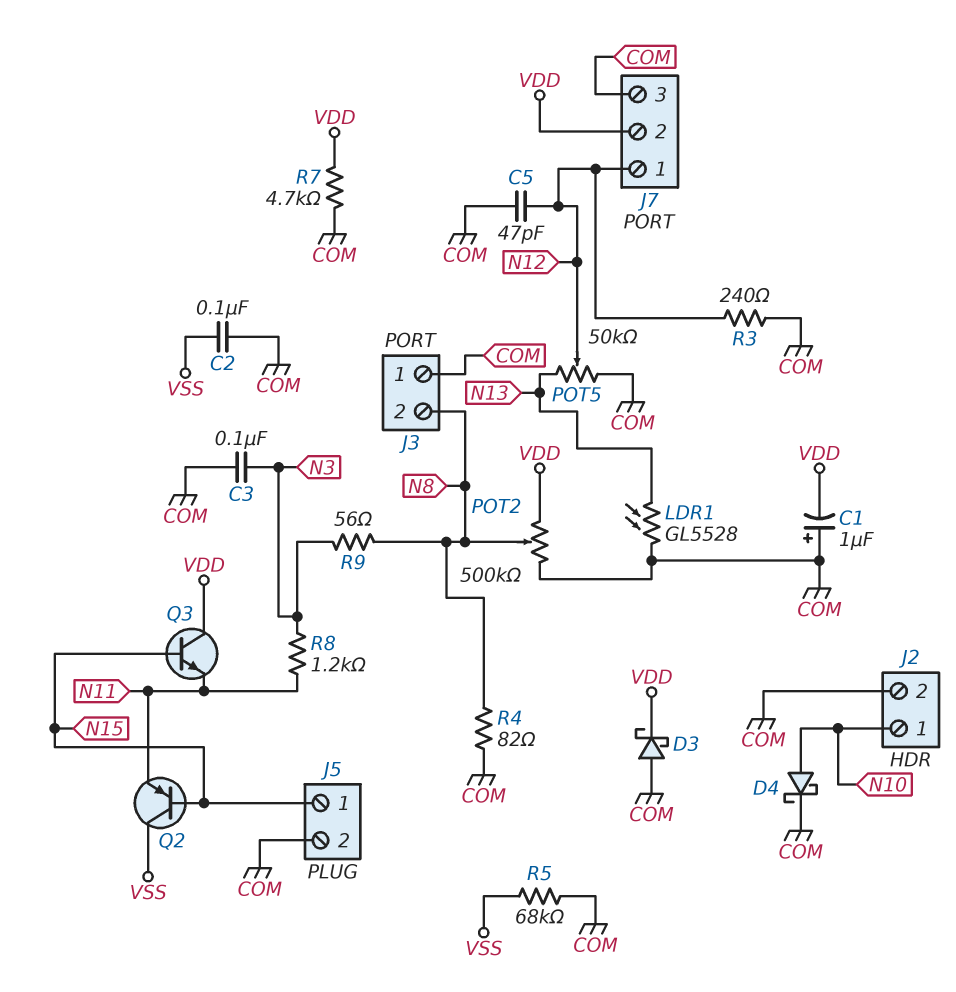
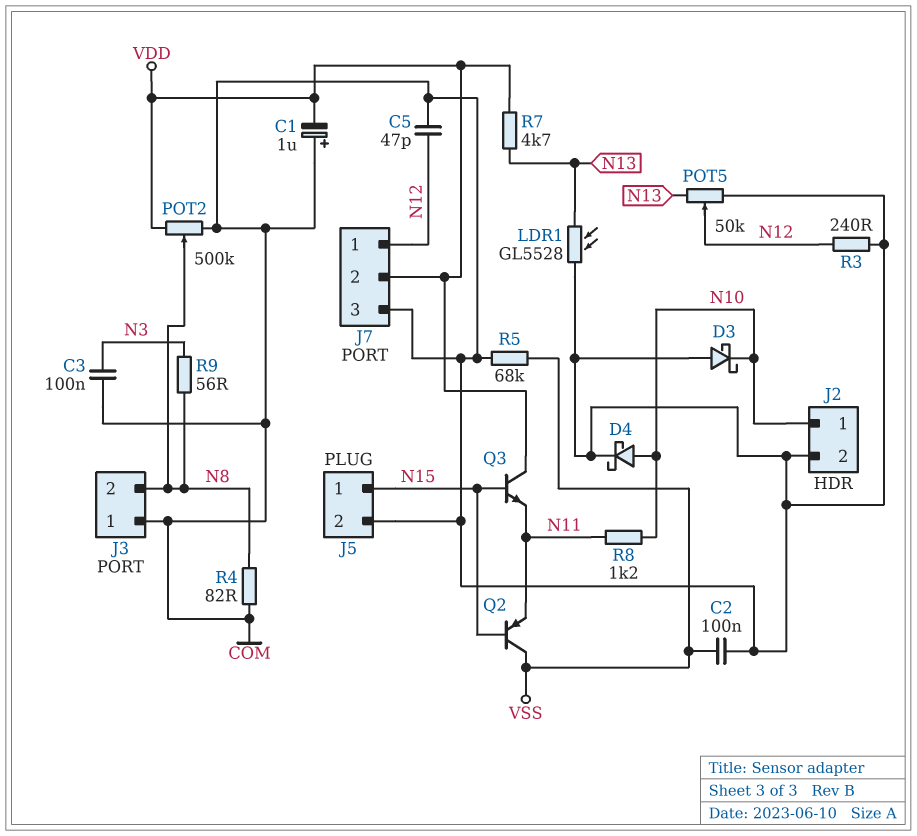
D3: schottky (A COM, K VDD) -> schottky (A COM, K N10)
R7: 4.7k (COM, VDD) -> 4.7k (N13, VDD)
R8: 1.2k (N3, N11) -> 1.2k (N10, N11)

